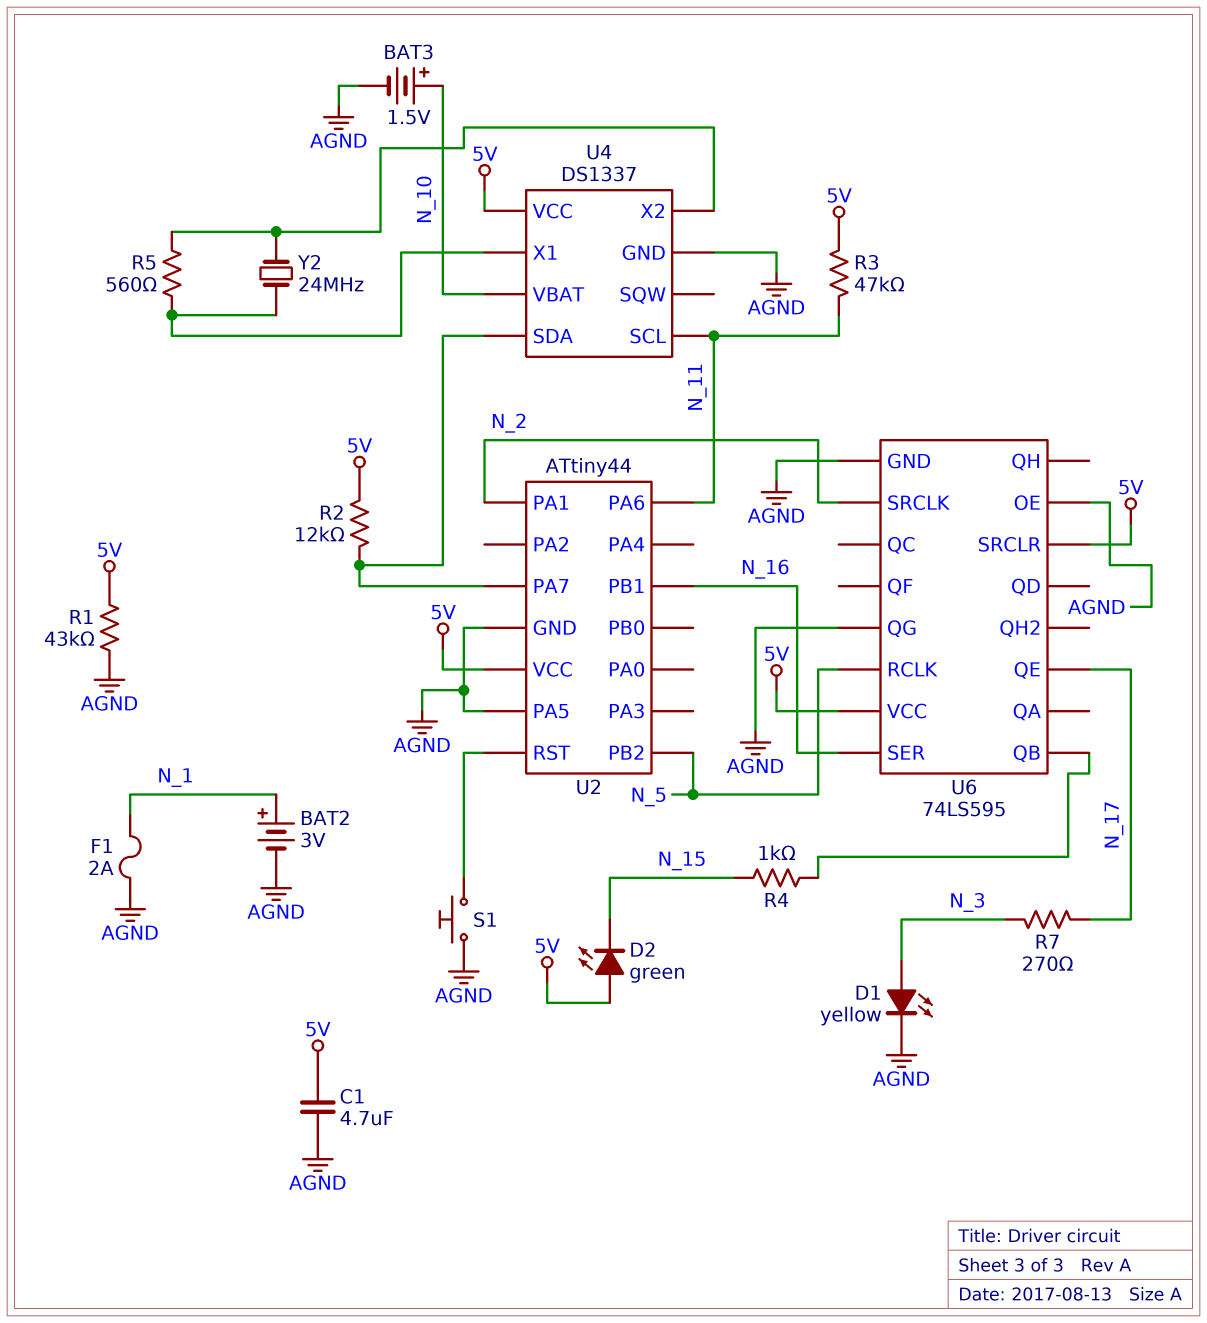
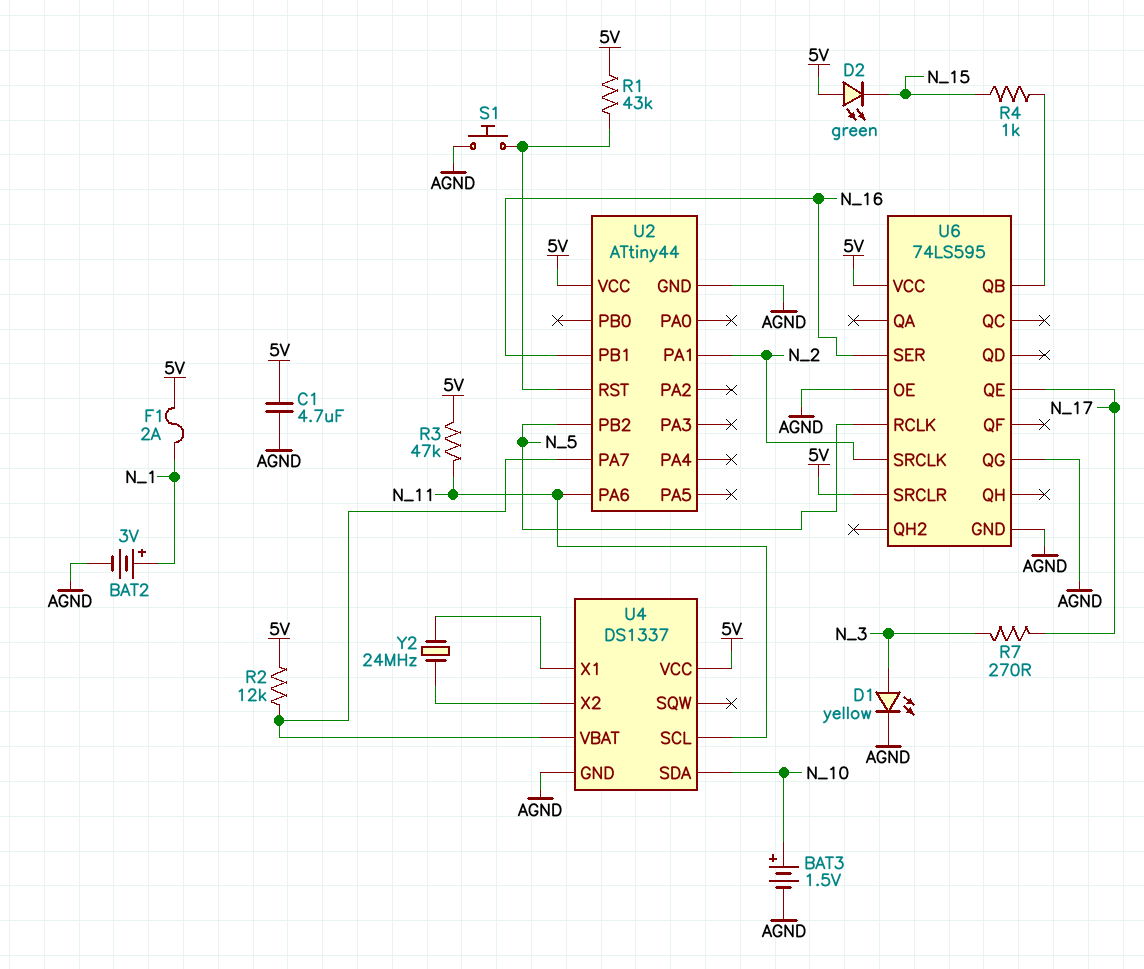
F1: 2A (AGND, N_1) -> 2A (5V, N_1)
R1: 43k (5V, AGND) -> 43k (5V, U2/RST)
R5: 560 (U4/X1, U4/X2) -> none
U2 pin PA5: AGND -> none
U4 pin SDA: U2/PA7 -> N_10
U4 pin VBAT: N_10 -> U2/PA7

